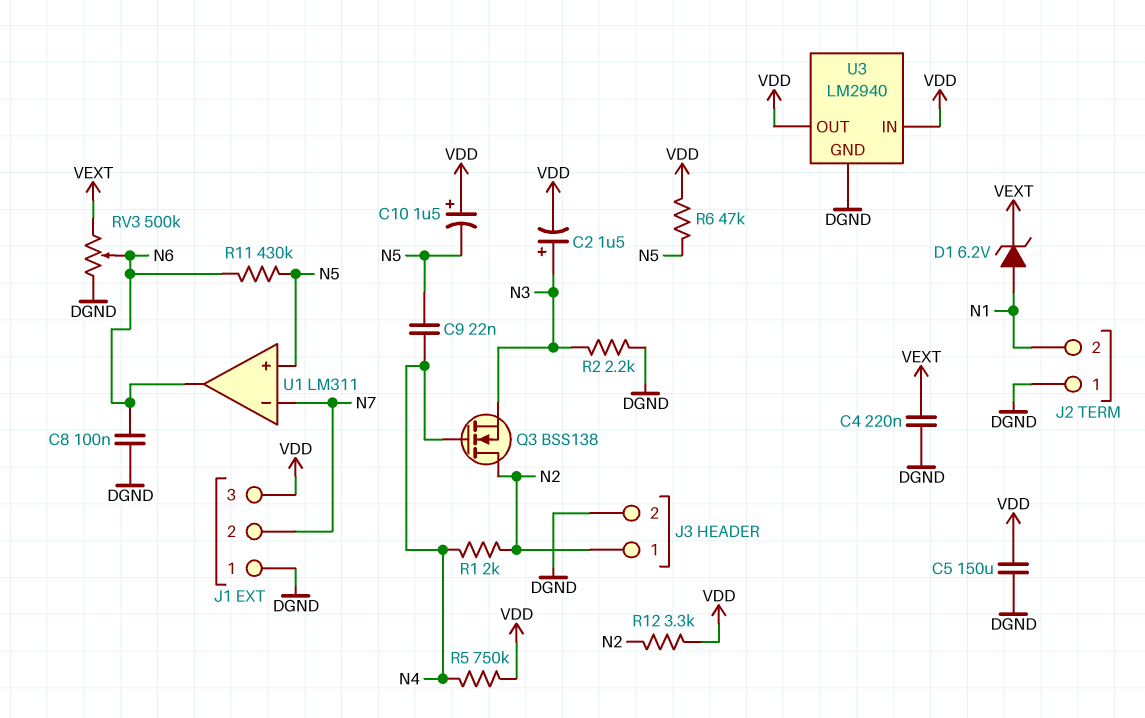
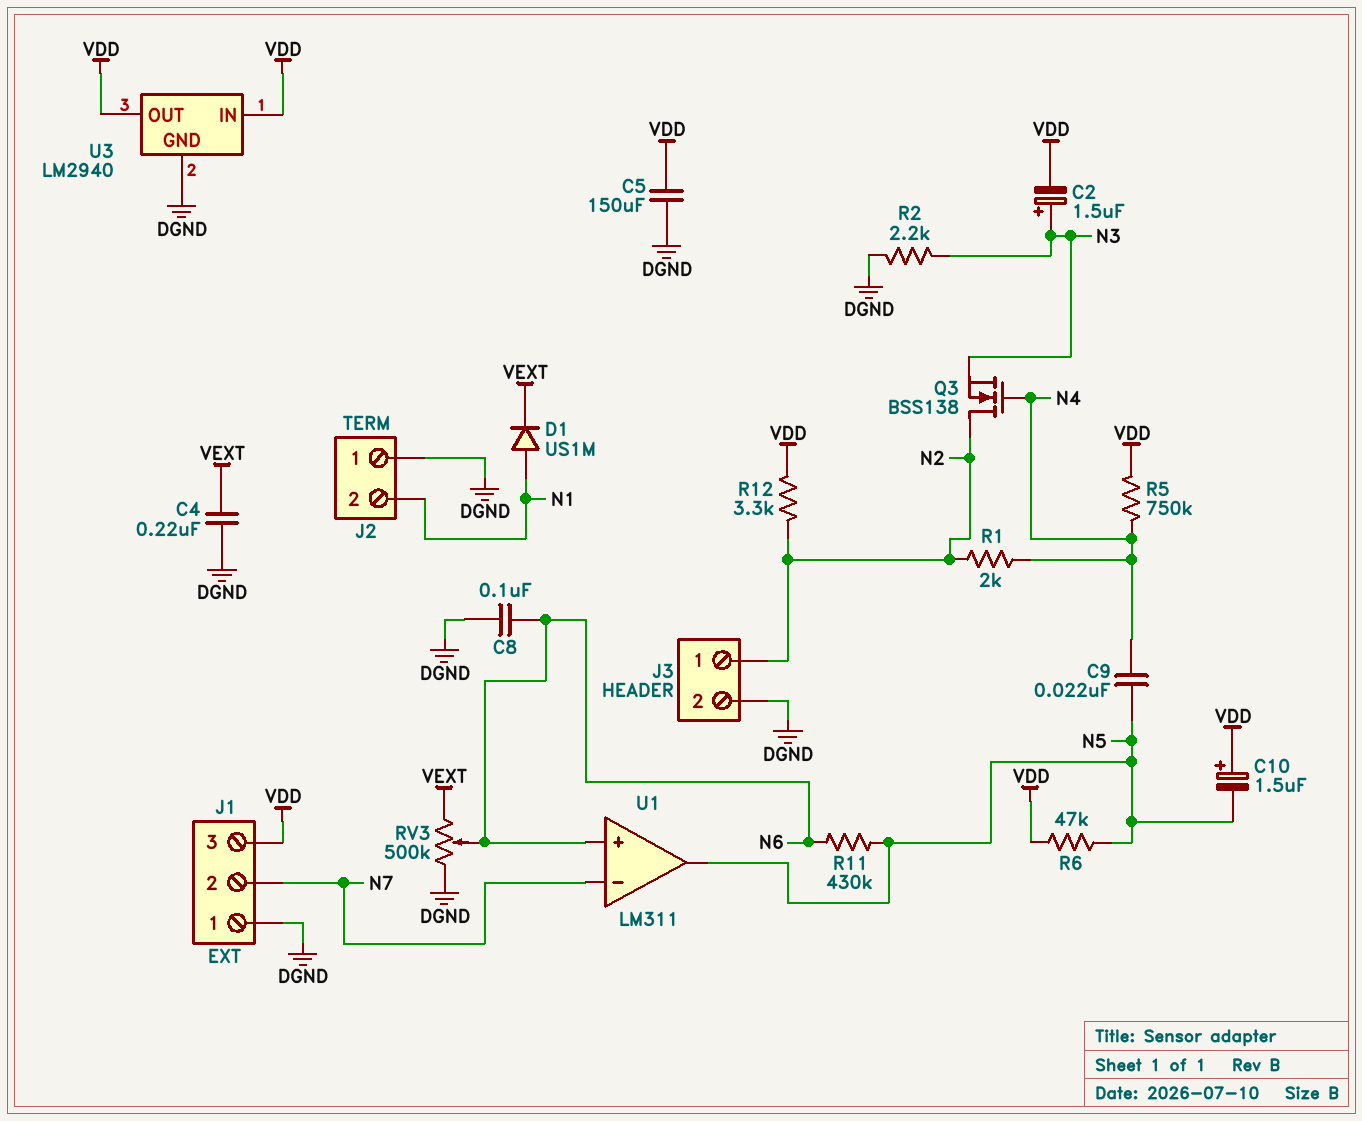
D1: zener 6.2V (A N1, K VEXT) -> diode US1M (A N1, K VEXT)
U1 pin in+: N5 -> N6
U1 pin out: N6 -> N5

